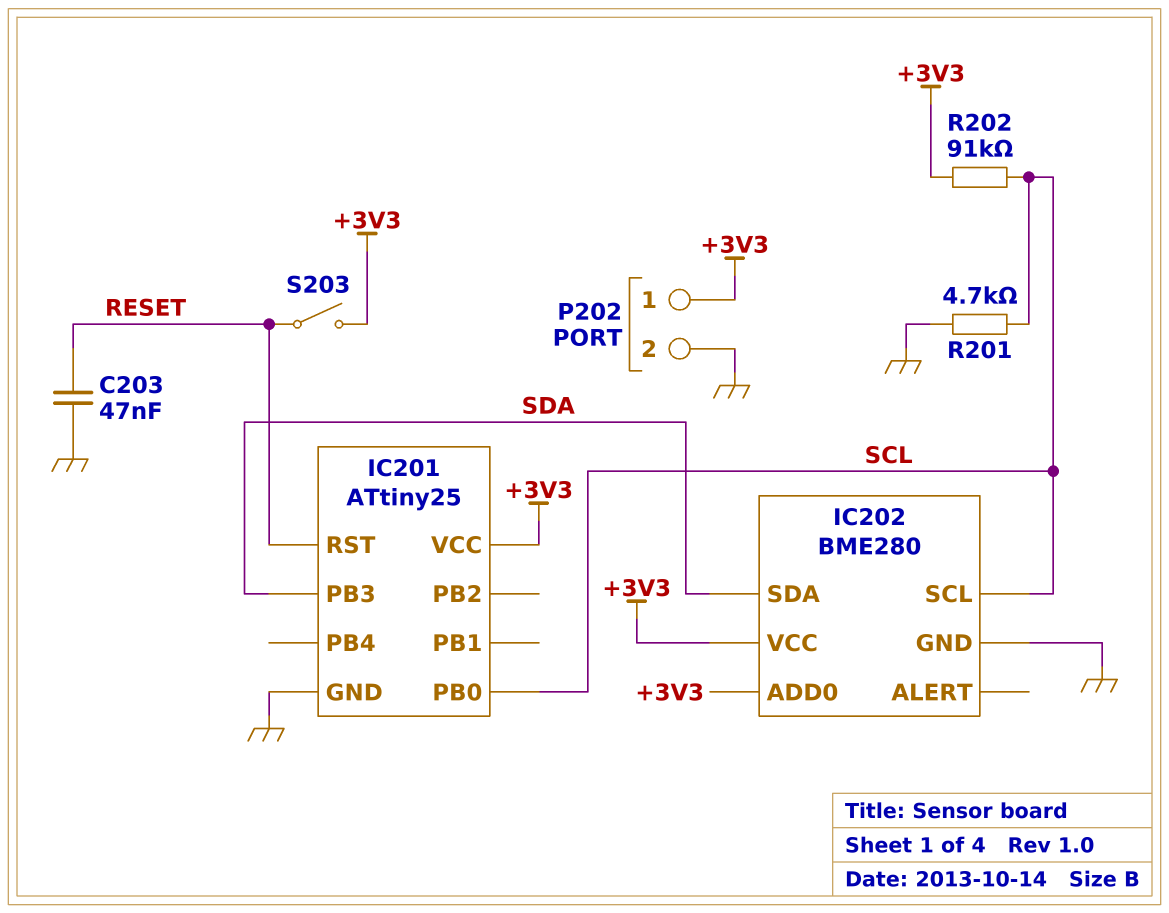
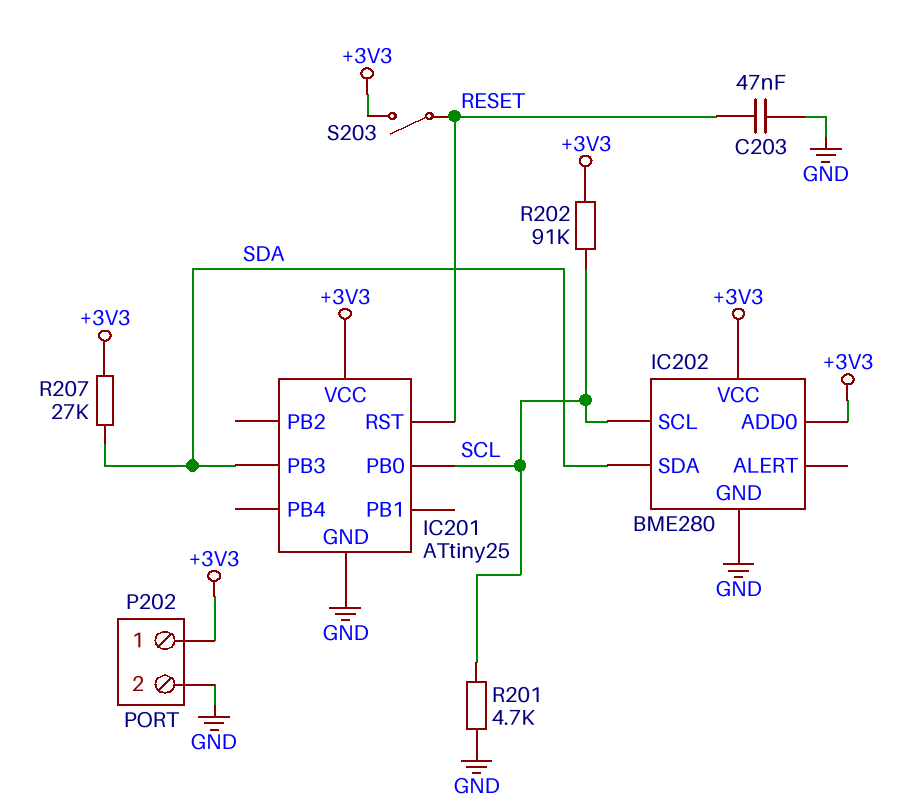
R207: none -> 27k (+3V3, SDA)

